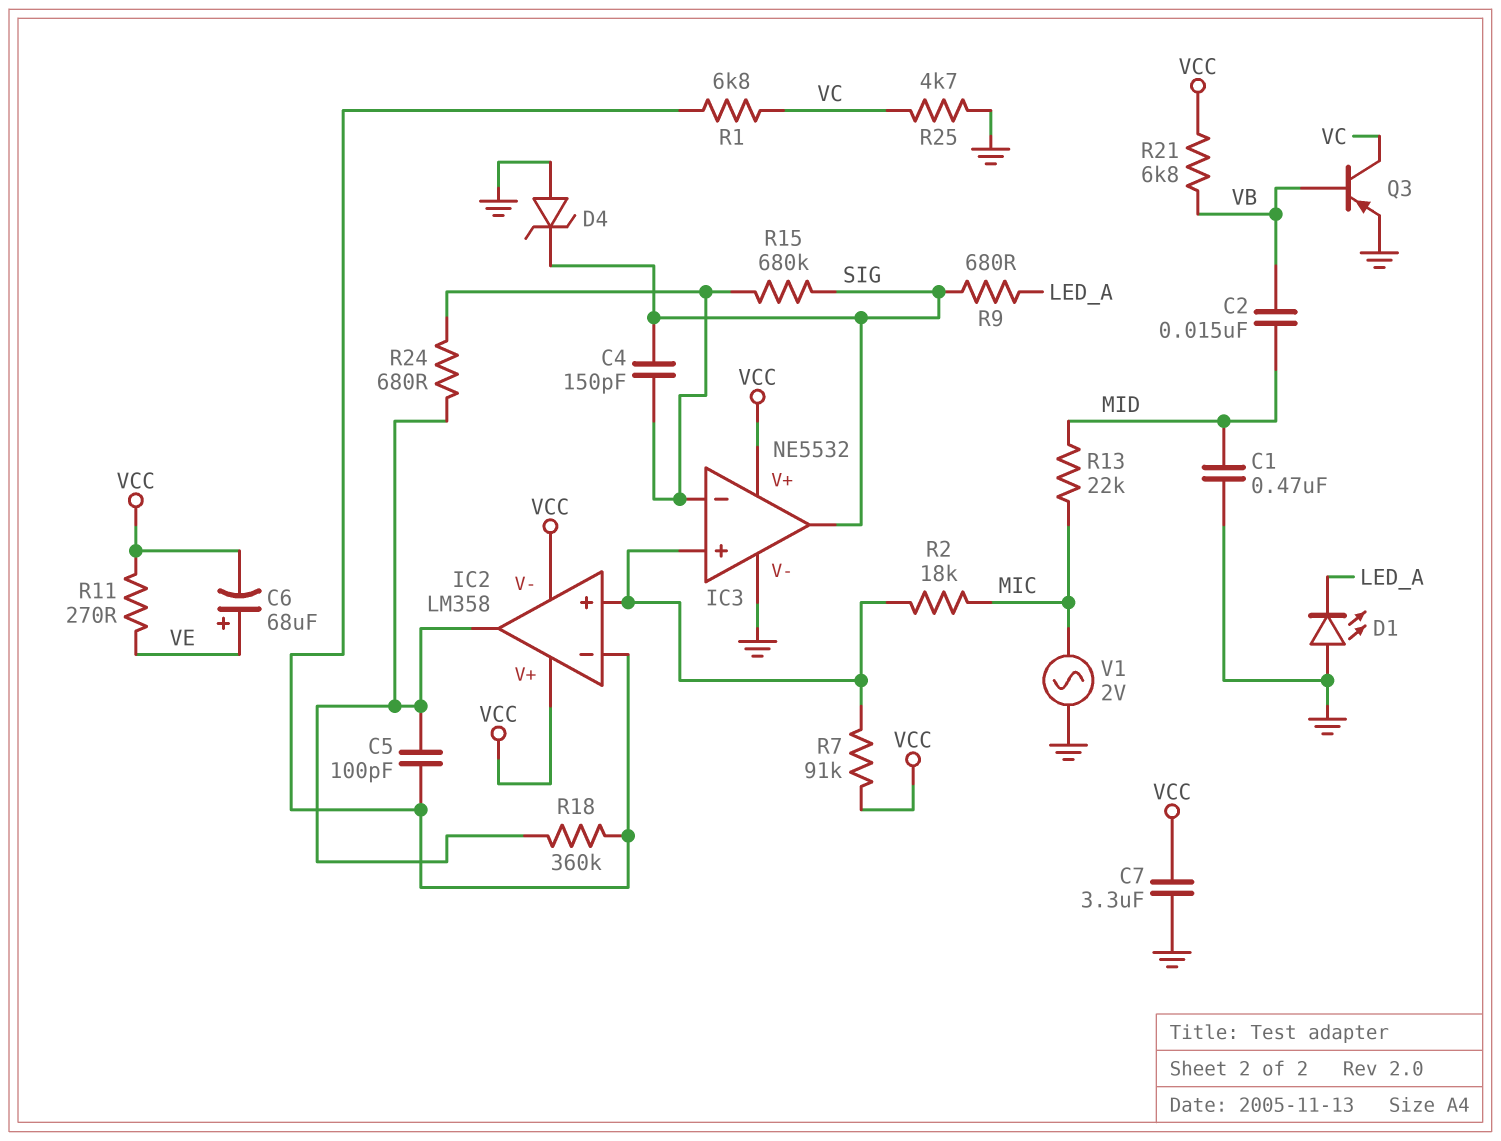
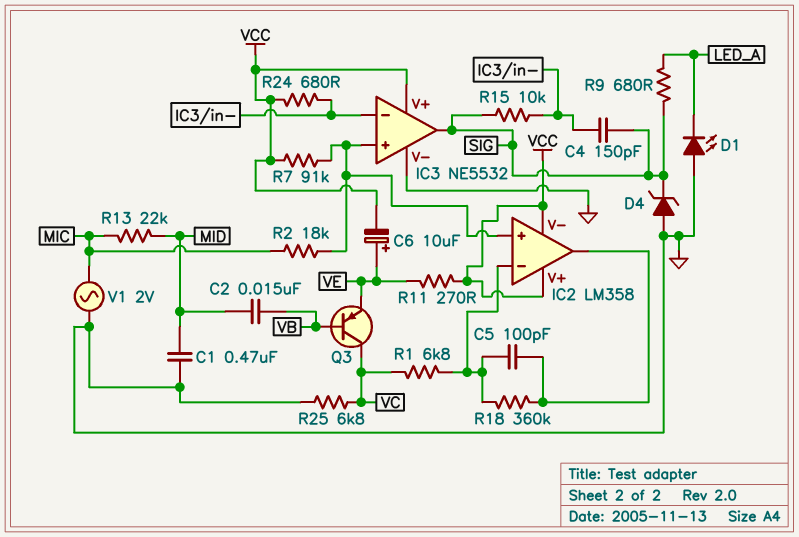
C6: 68uF (plus VE, minus VCC) -> 10uF (plus VE, minus VCC)
C7: 3.3uF (GND, VCC) -> none
Q3: PNP (B VB, C VC, E GND) -> PNP (B VB, C VC, E VE)
R15: 680k (IC3/in-, SIG) -> 10k (IC3/in-, SIG)
R21: 6.8k (VB, VCC) -> none
R24: 680 (IC2/out, IC3/in-) -> 680 (IC3/in-, VCC)
R25: 4.7k (GND, VC) -> 6.8k (GND, VC)

